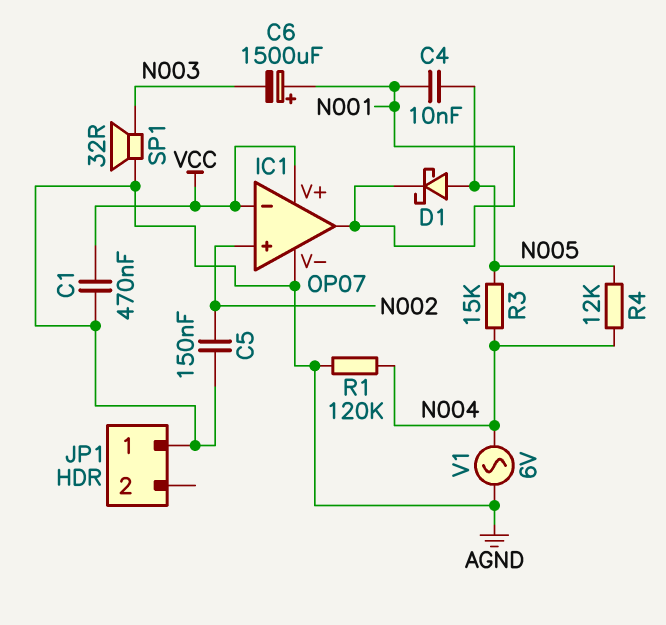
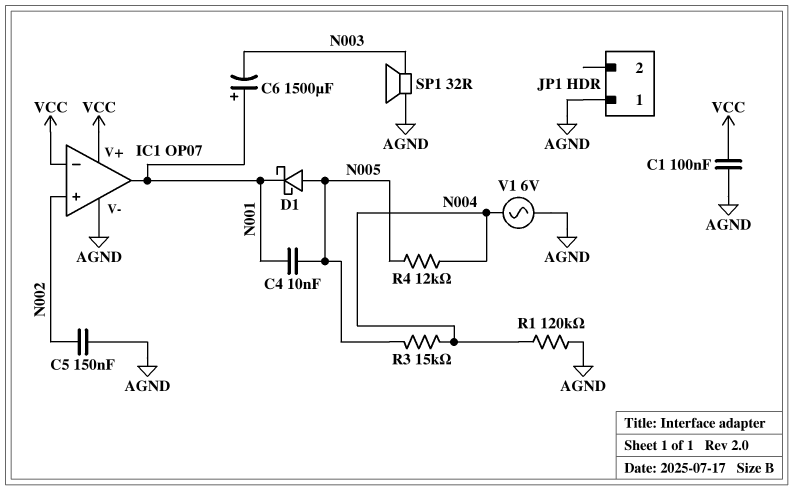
C1: 470nF (AGND, VCC) -> 100nF (AGND, VCC)

